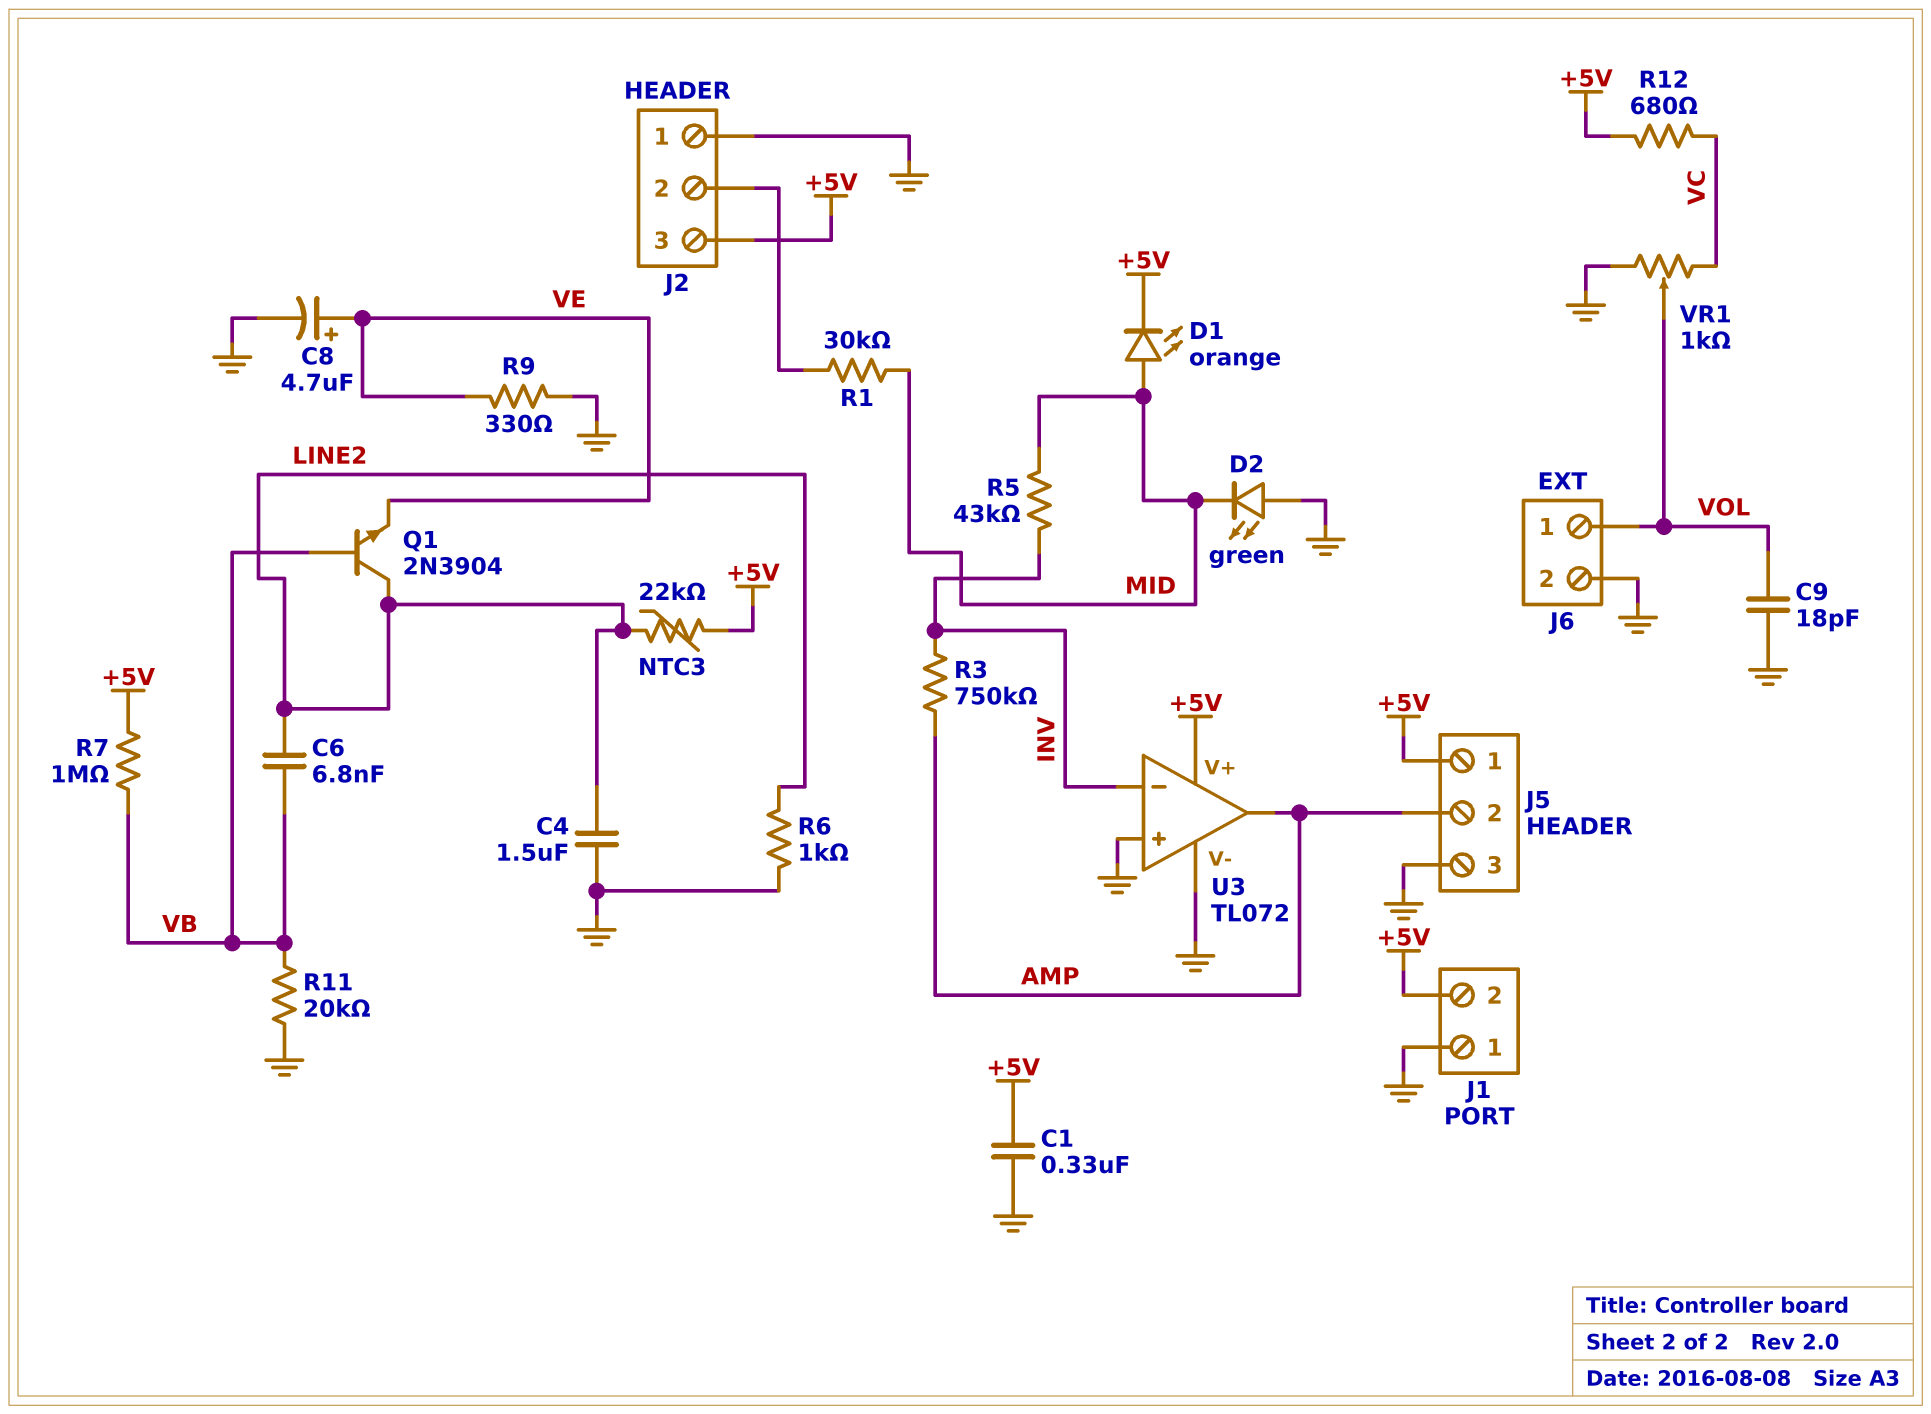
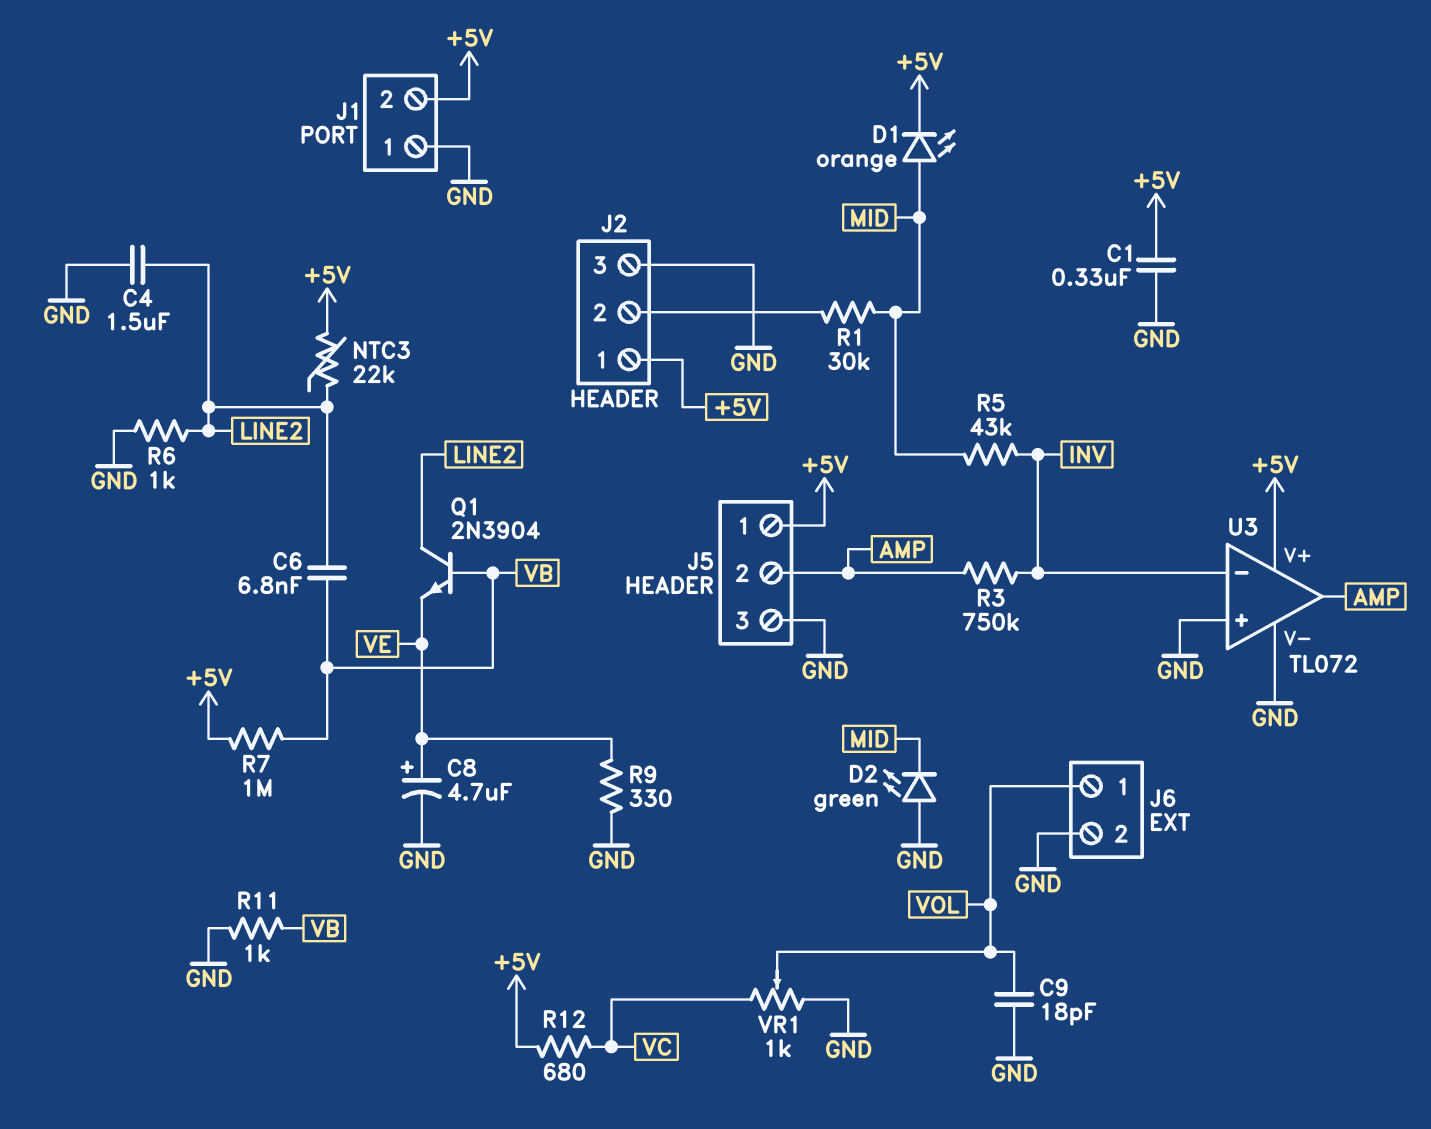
J2 pin 1: GND -> +5V
J2 pin 3: +5V -> GND
R11: 20k (GND, VB) -> 1k (GND, VB)

